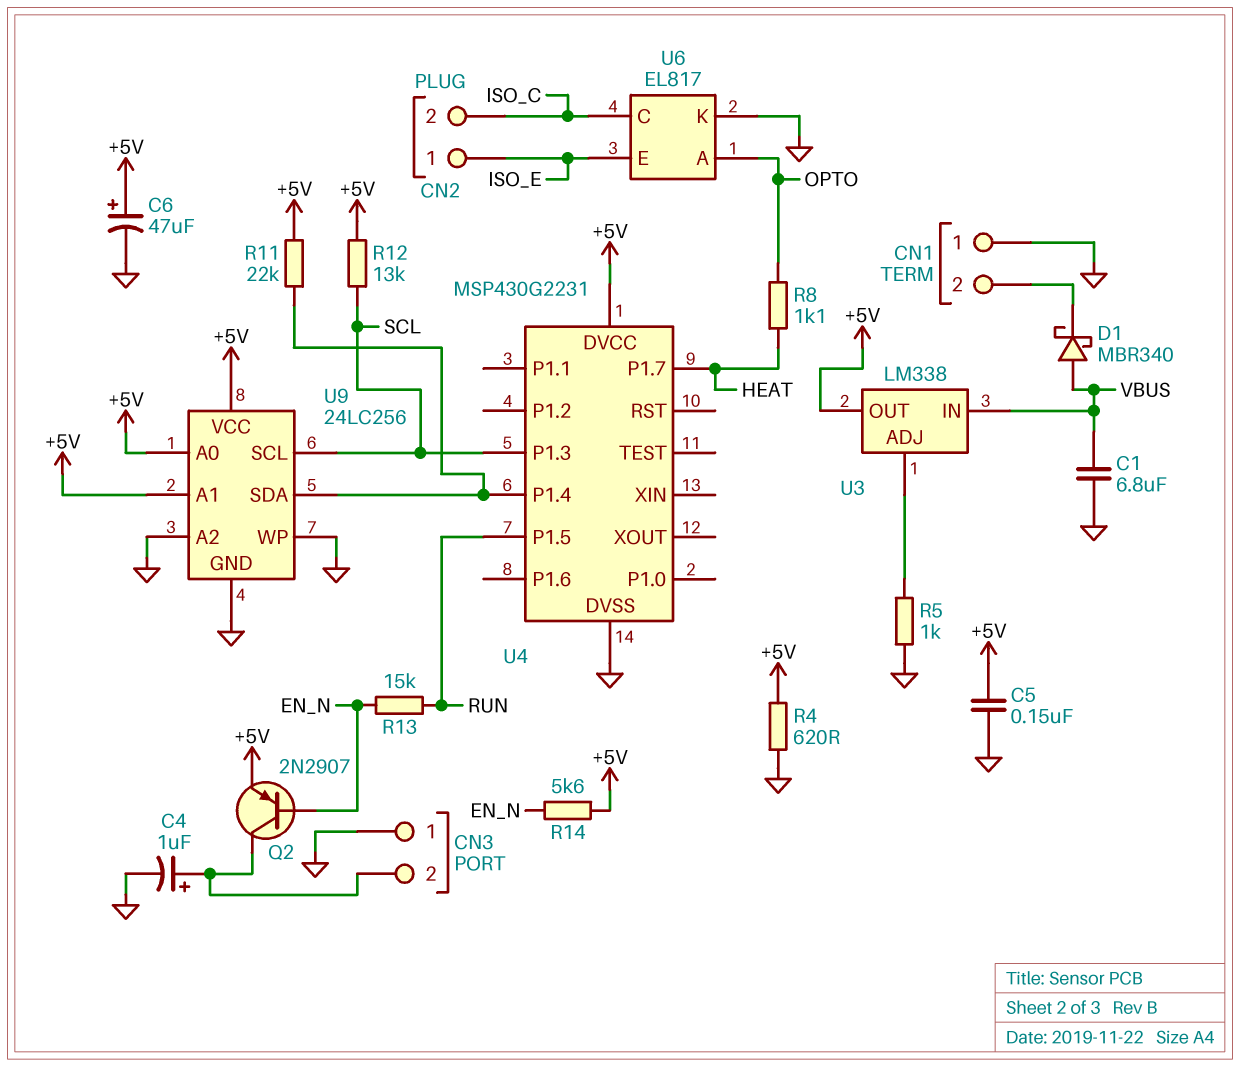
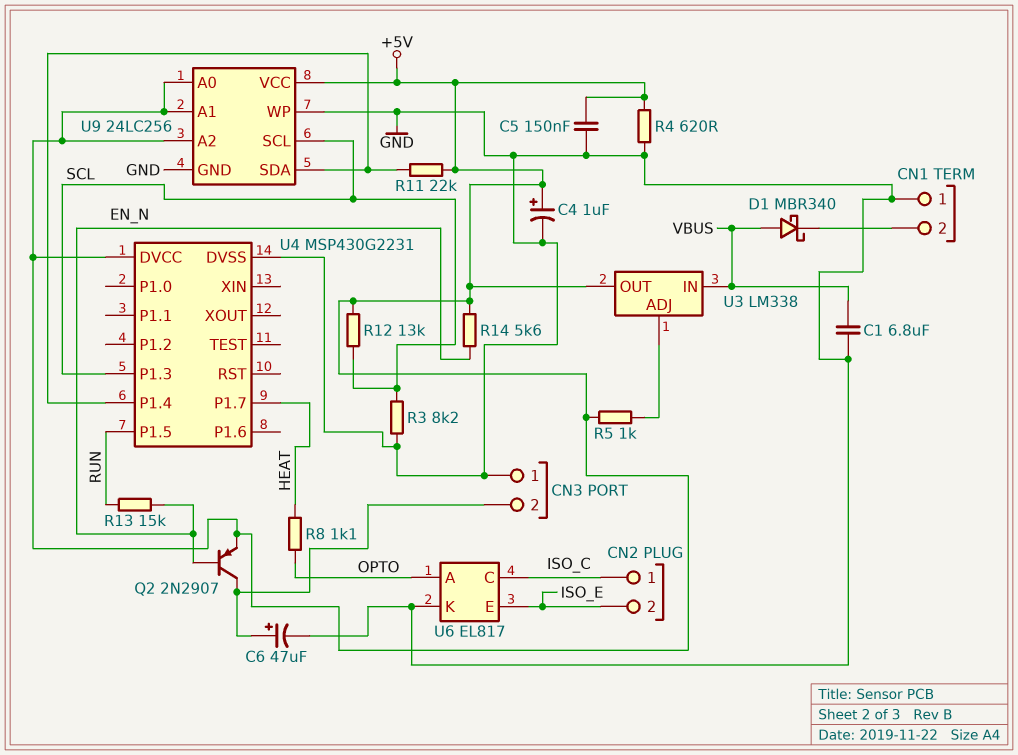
C4: 1uF (plus CN3/2, minus GND) -> 1uF (plus +5V, minus GND)
C6: 47uF (plus +5V, minus GND) -> 47uF (plus CN3/2, minus GND)
CN2 pin 1: ISO_E -> ISO_C
CN2 pin 2: ISO_C -> ISO_E
R3: none -> 8.2k (GND, SCL)
R5: 1k (GND, U3/ADJ) -> 1k (+5V, U3/ADJ)
U9 pin A2: GND -> +5V

